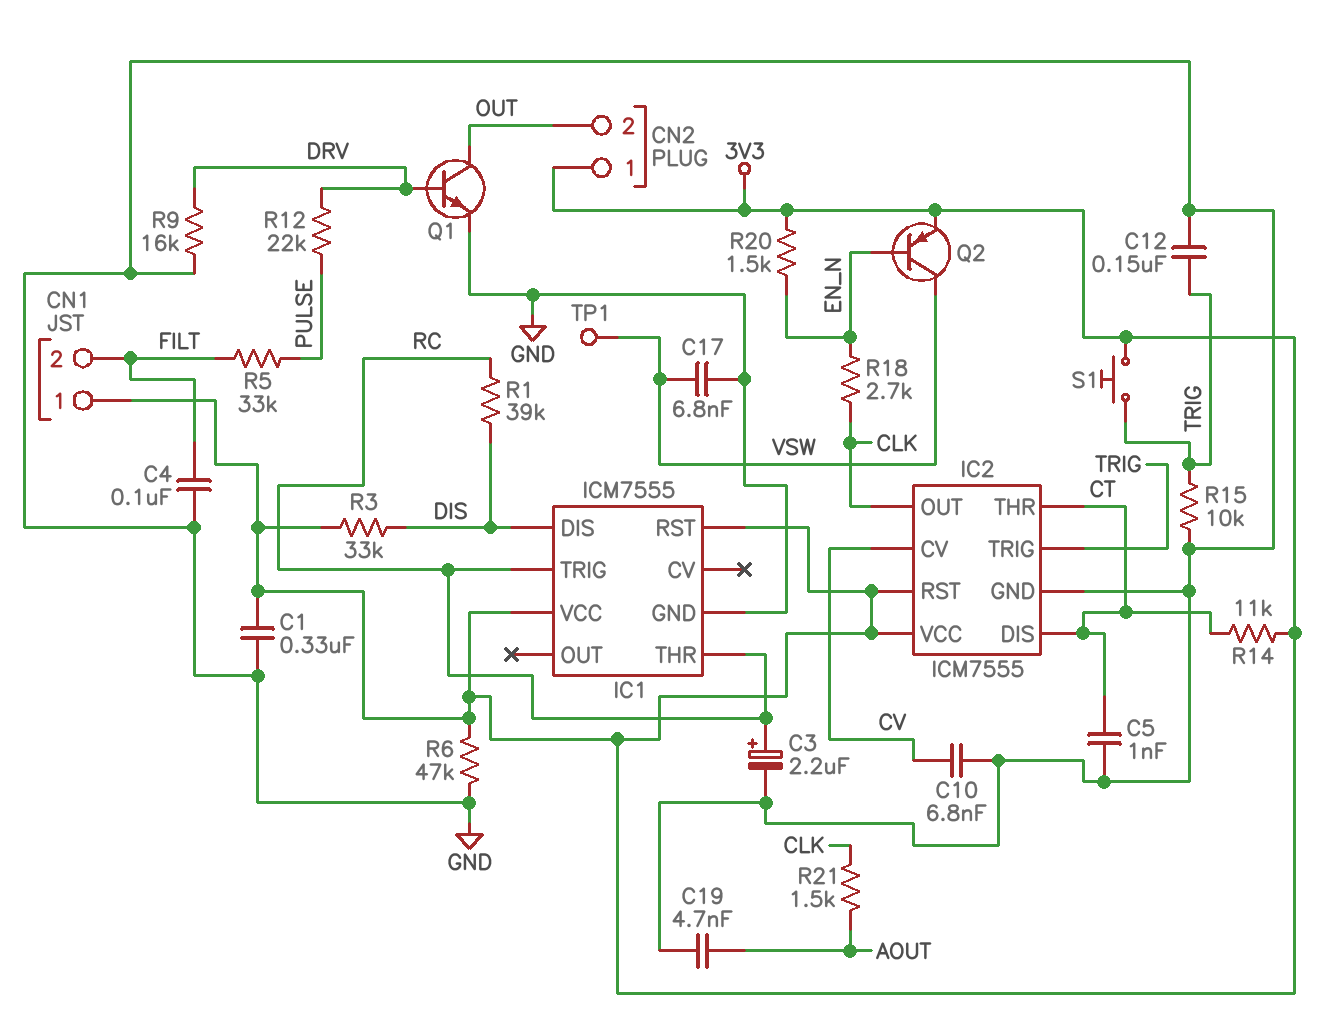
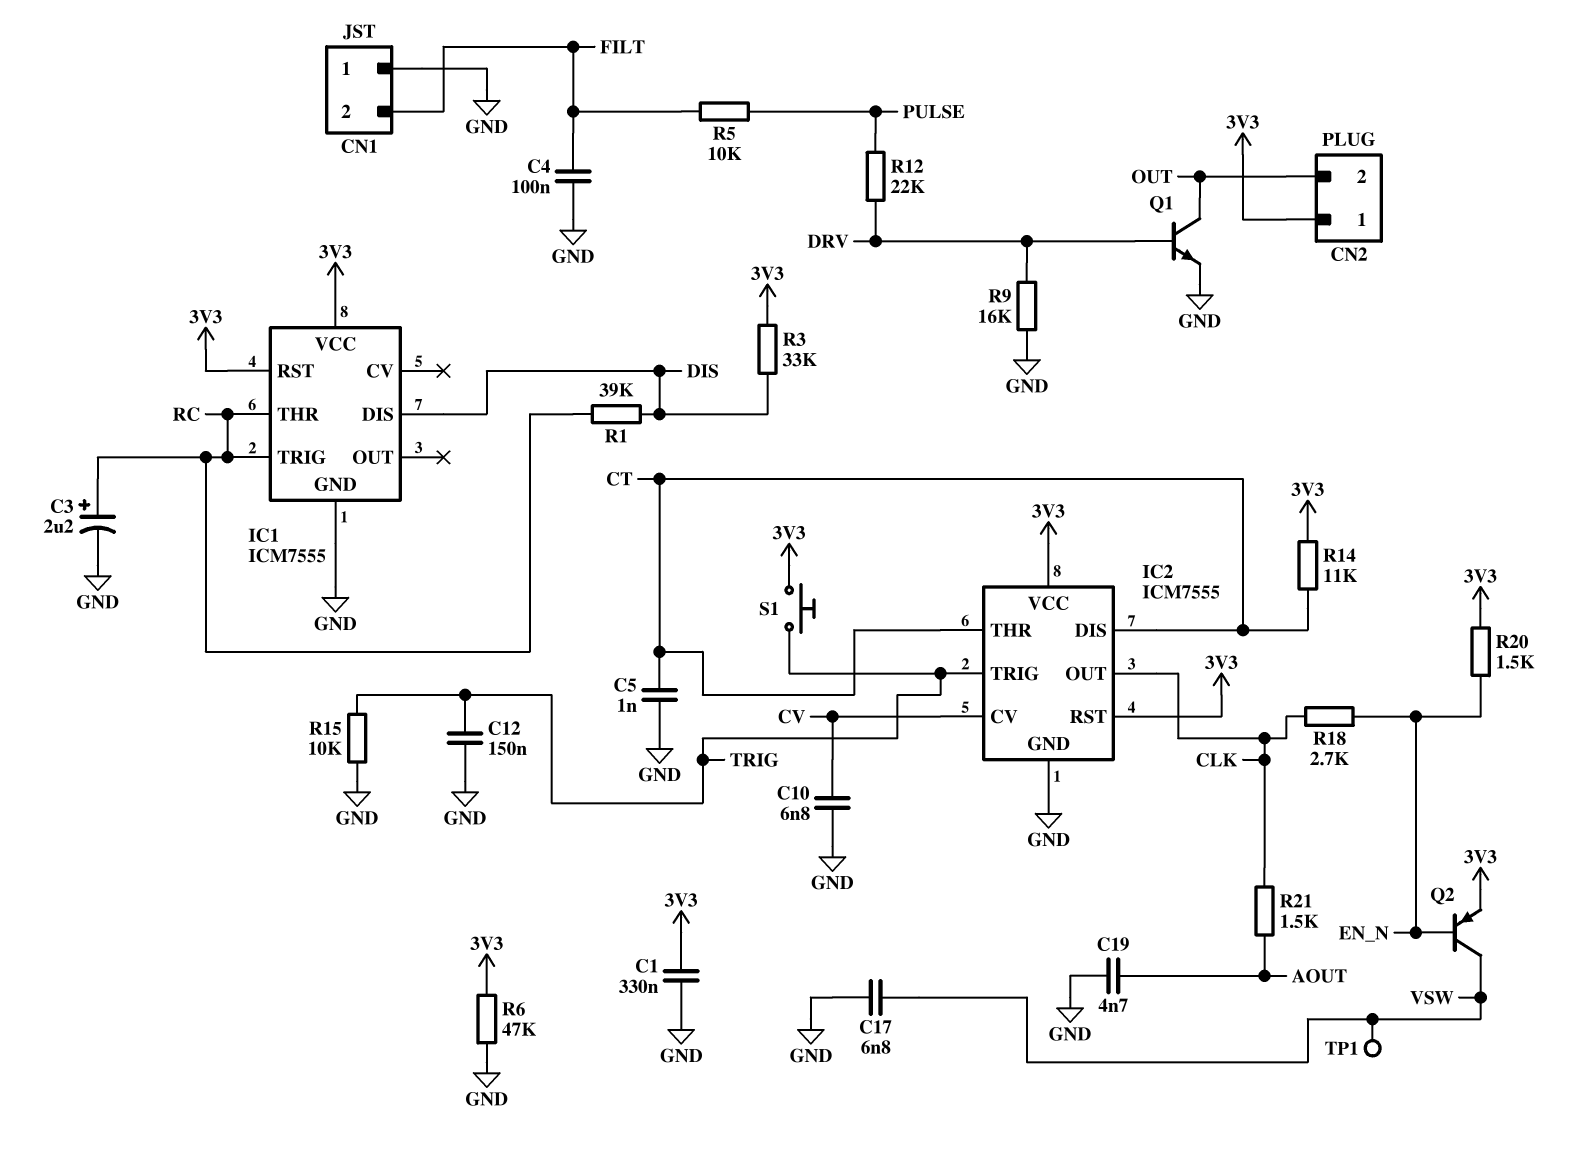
CN1 pin 1: 3V3 -> GND
R5: 33k (FILT, PULSE) -> 10k (FILT, PULSE)

